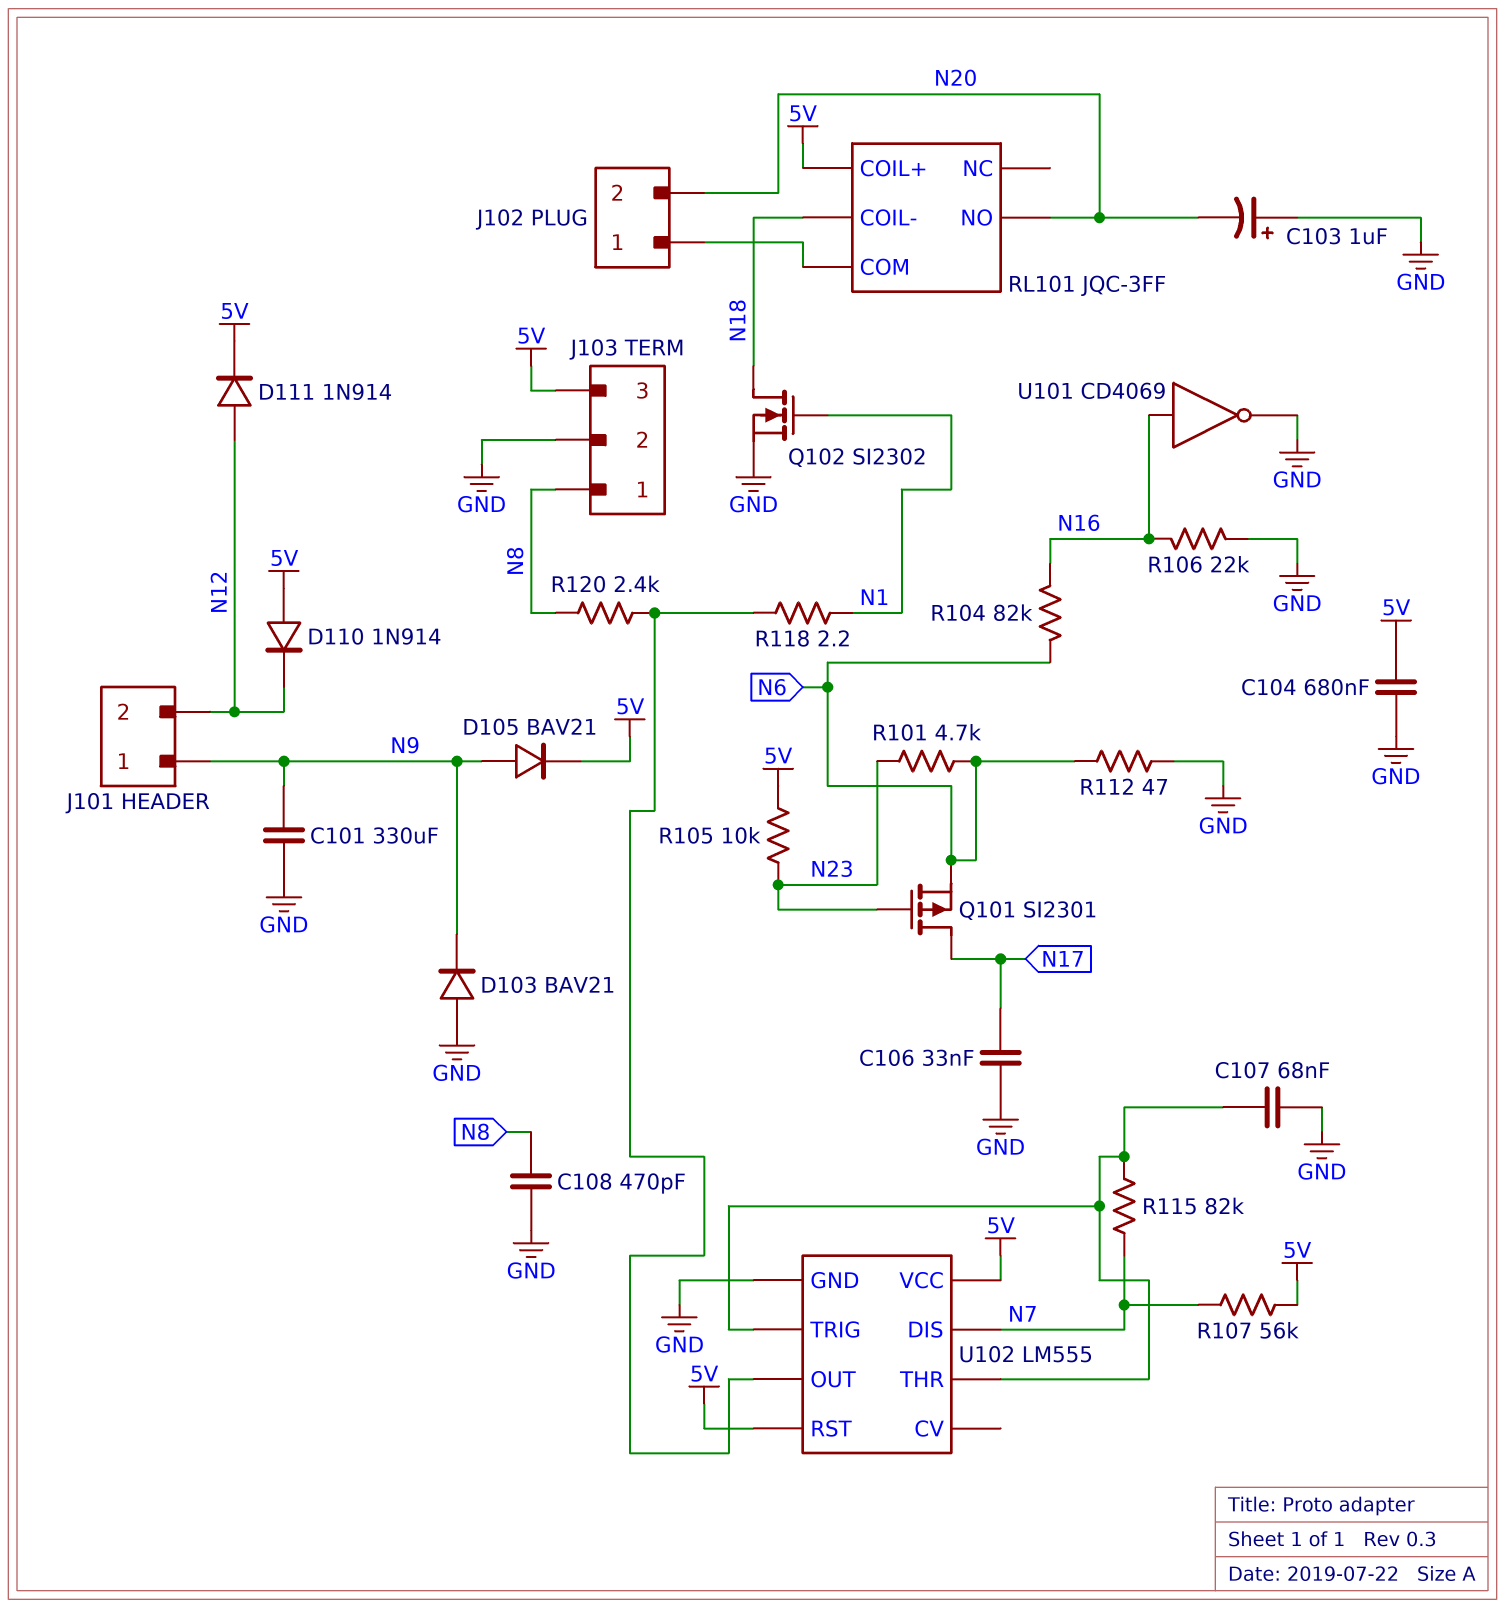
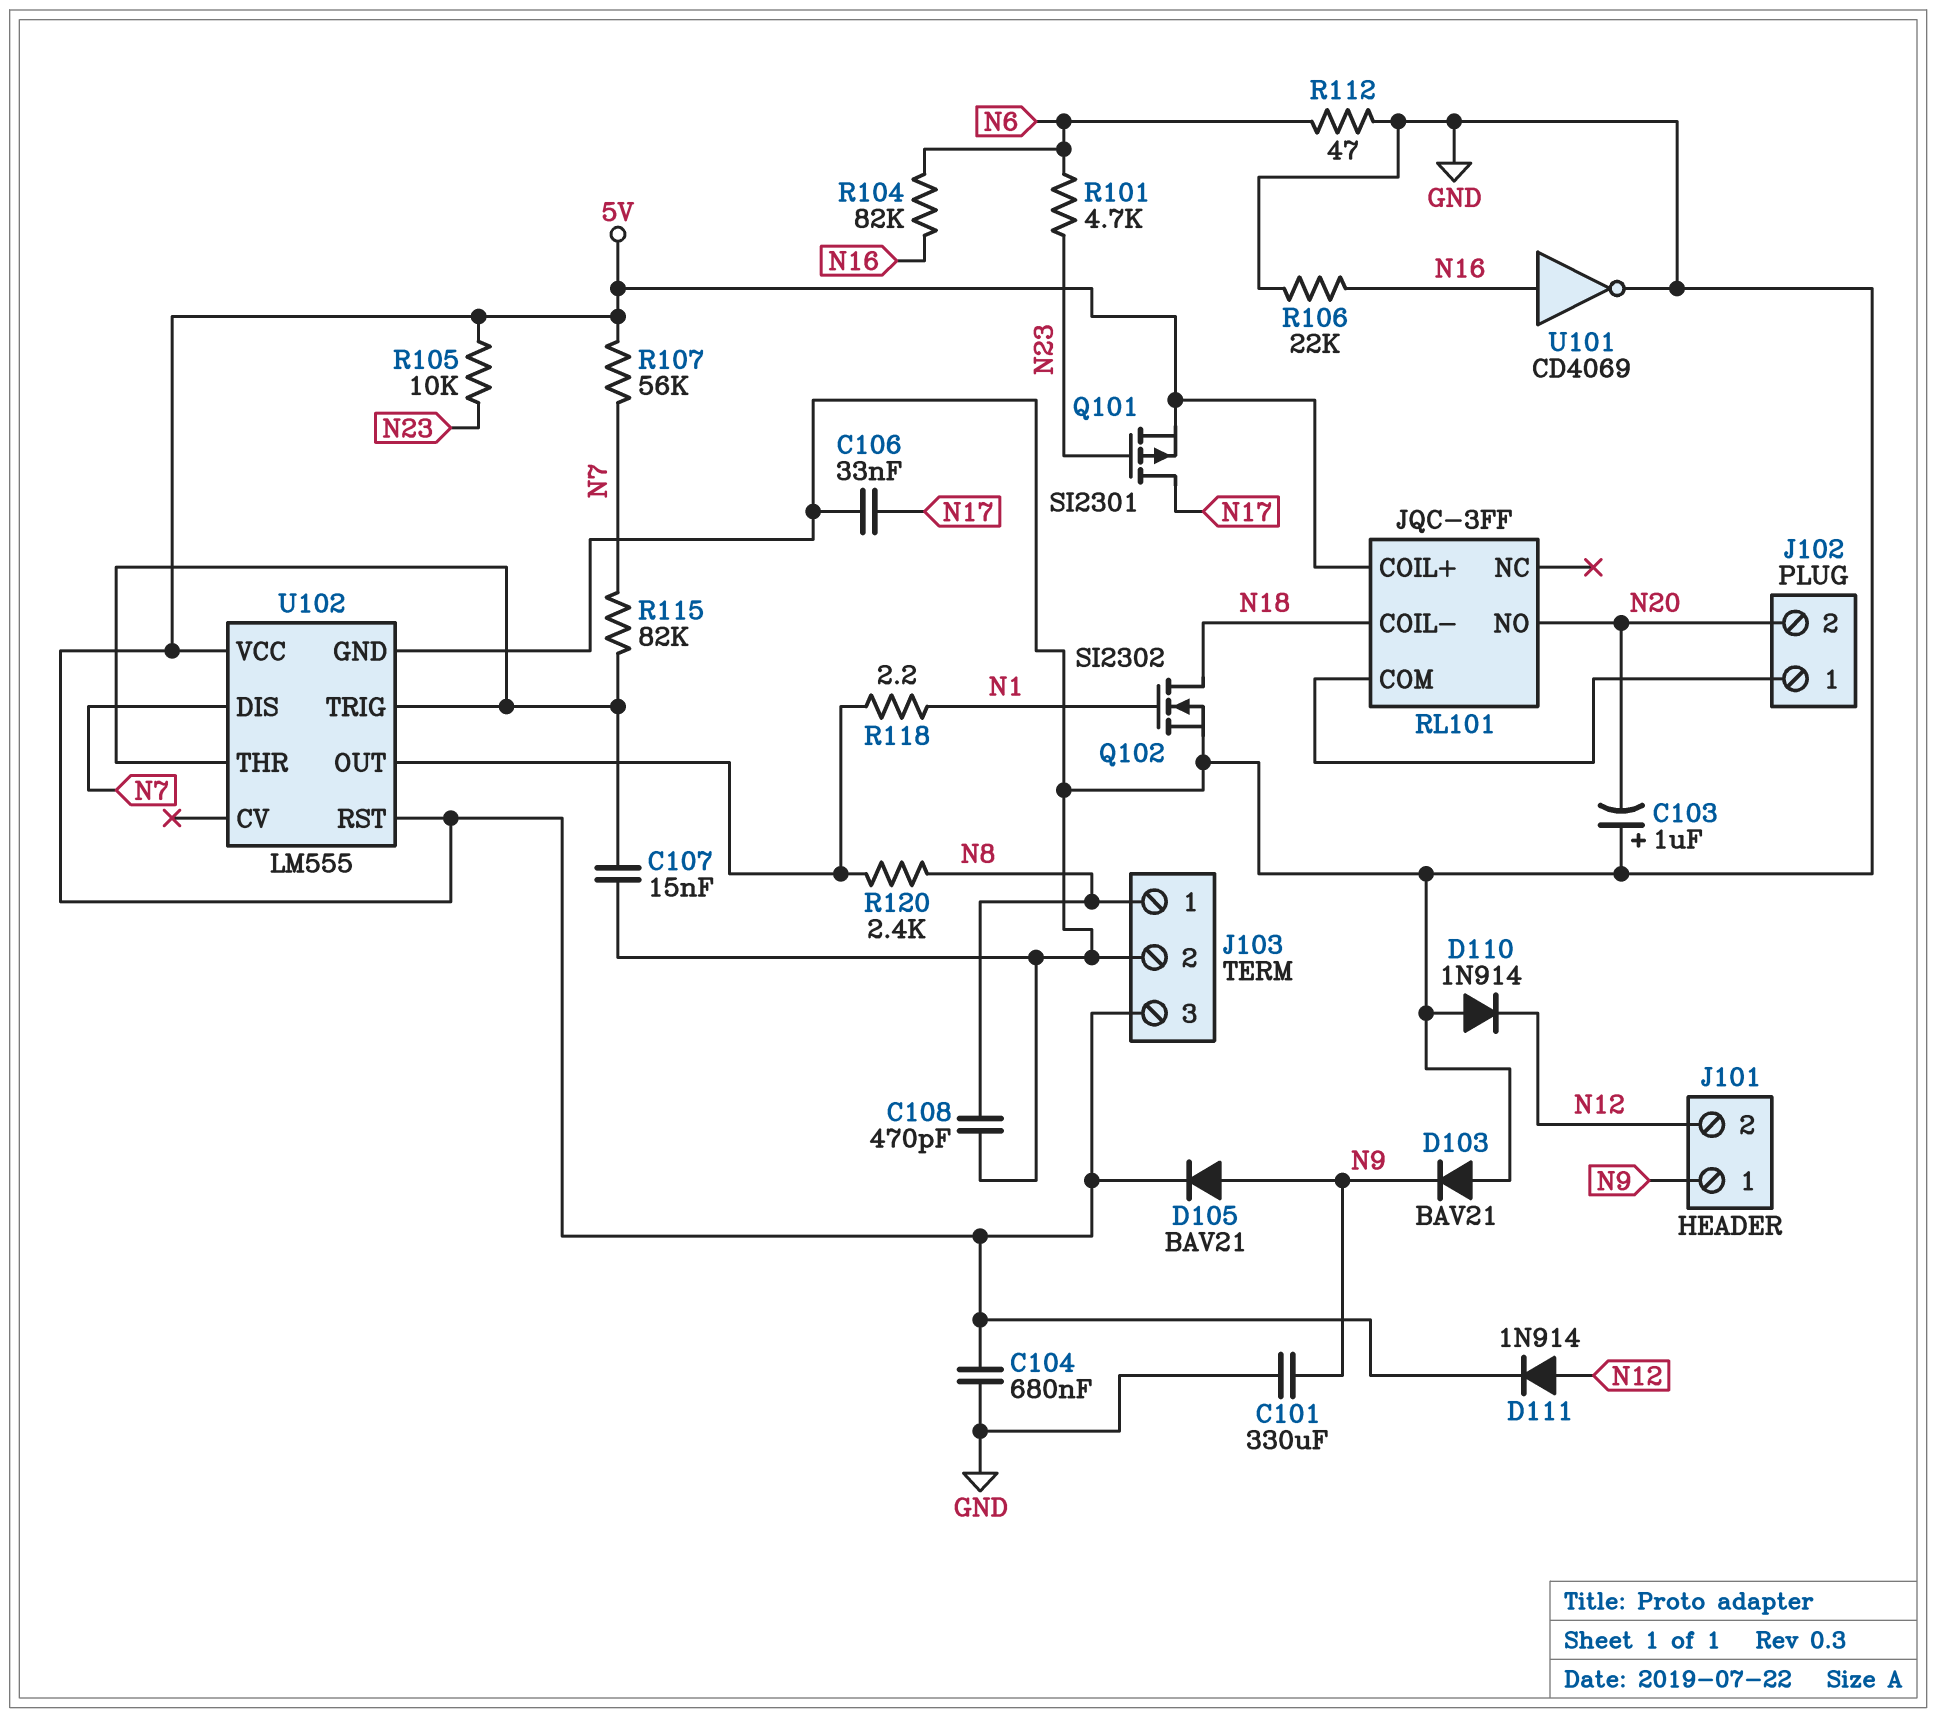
C107: 68nF (GND, U102/THR) -> 15nF (GND, U102/THR)
D110: diode 1N914 (A 5V, K N12) -> diode 1N914 (A GND, K N12)
Q101: PMOS SI2301 (G N23, D N17, S N6) -> PMOS SI2301 (G N23, D N17, S 5V)

